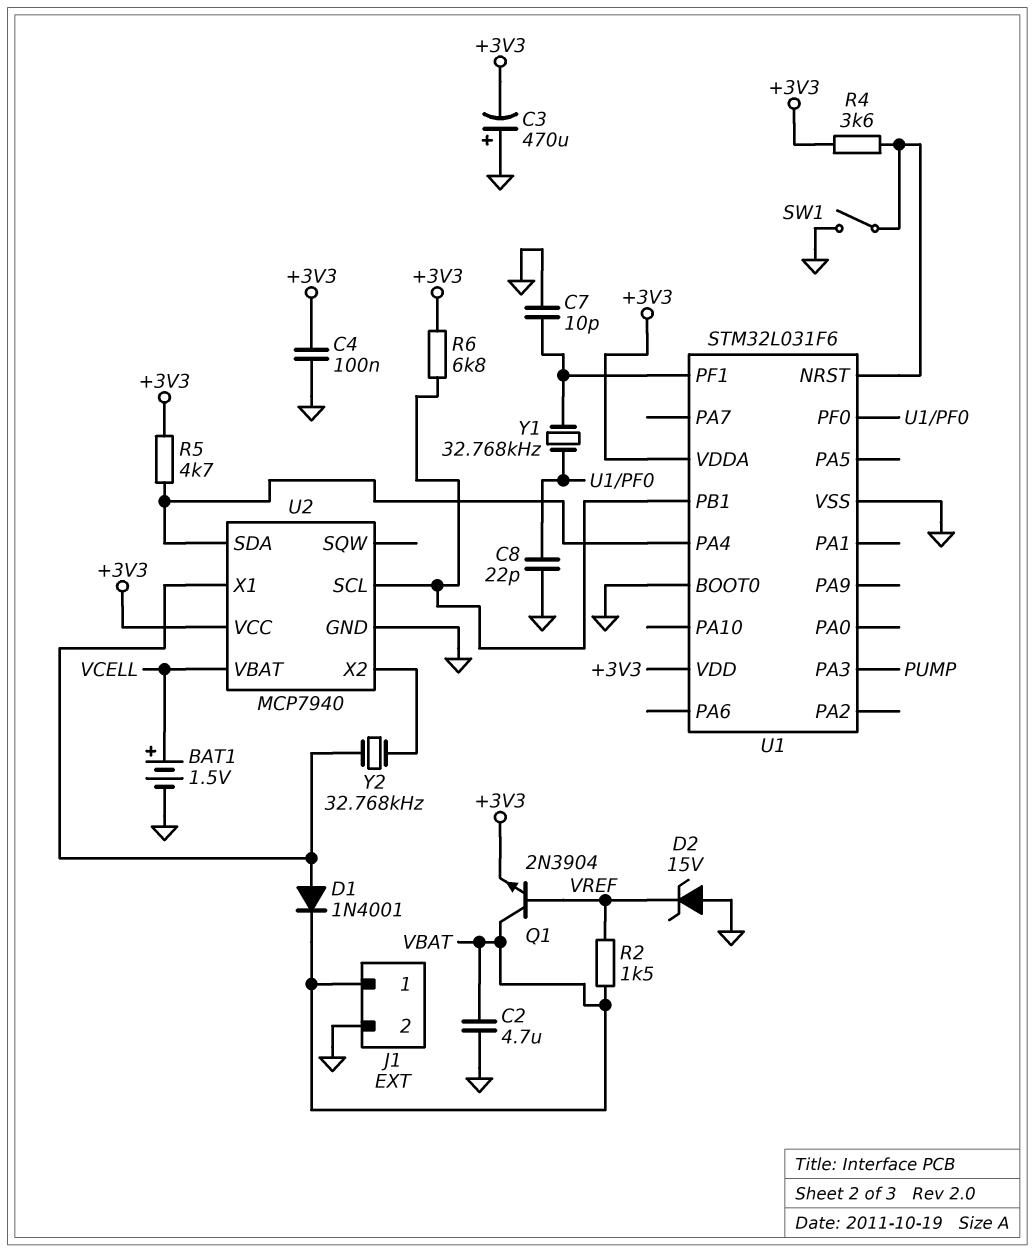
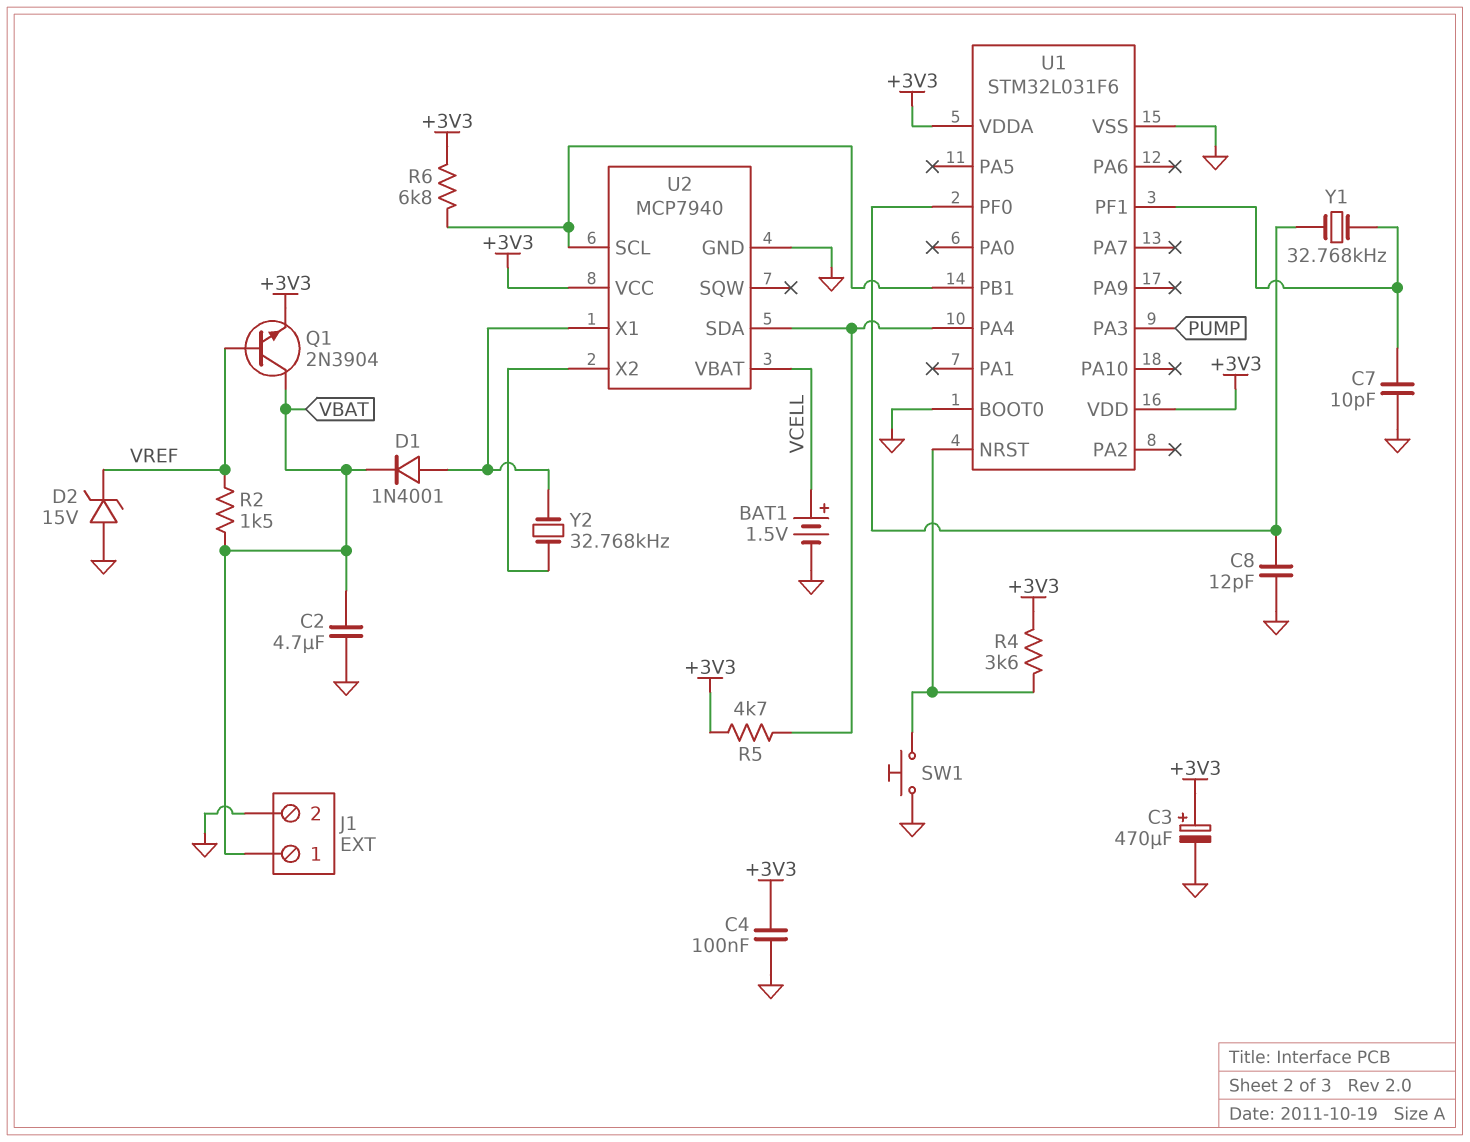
C3: 470uF (plus GND, minus +3V3) -> 470uF (plus +3V3, minus GND)
C8: 22pF (GND, U1/PF0) -> 12pF (GND, U1/PF0)
SW1: switch (GND, U1/NRST) -> button (GND, U1/NRST)

